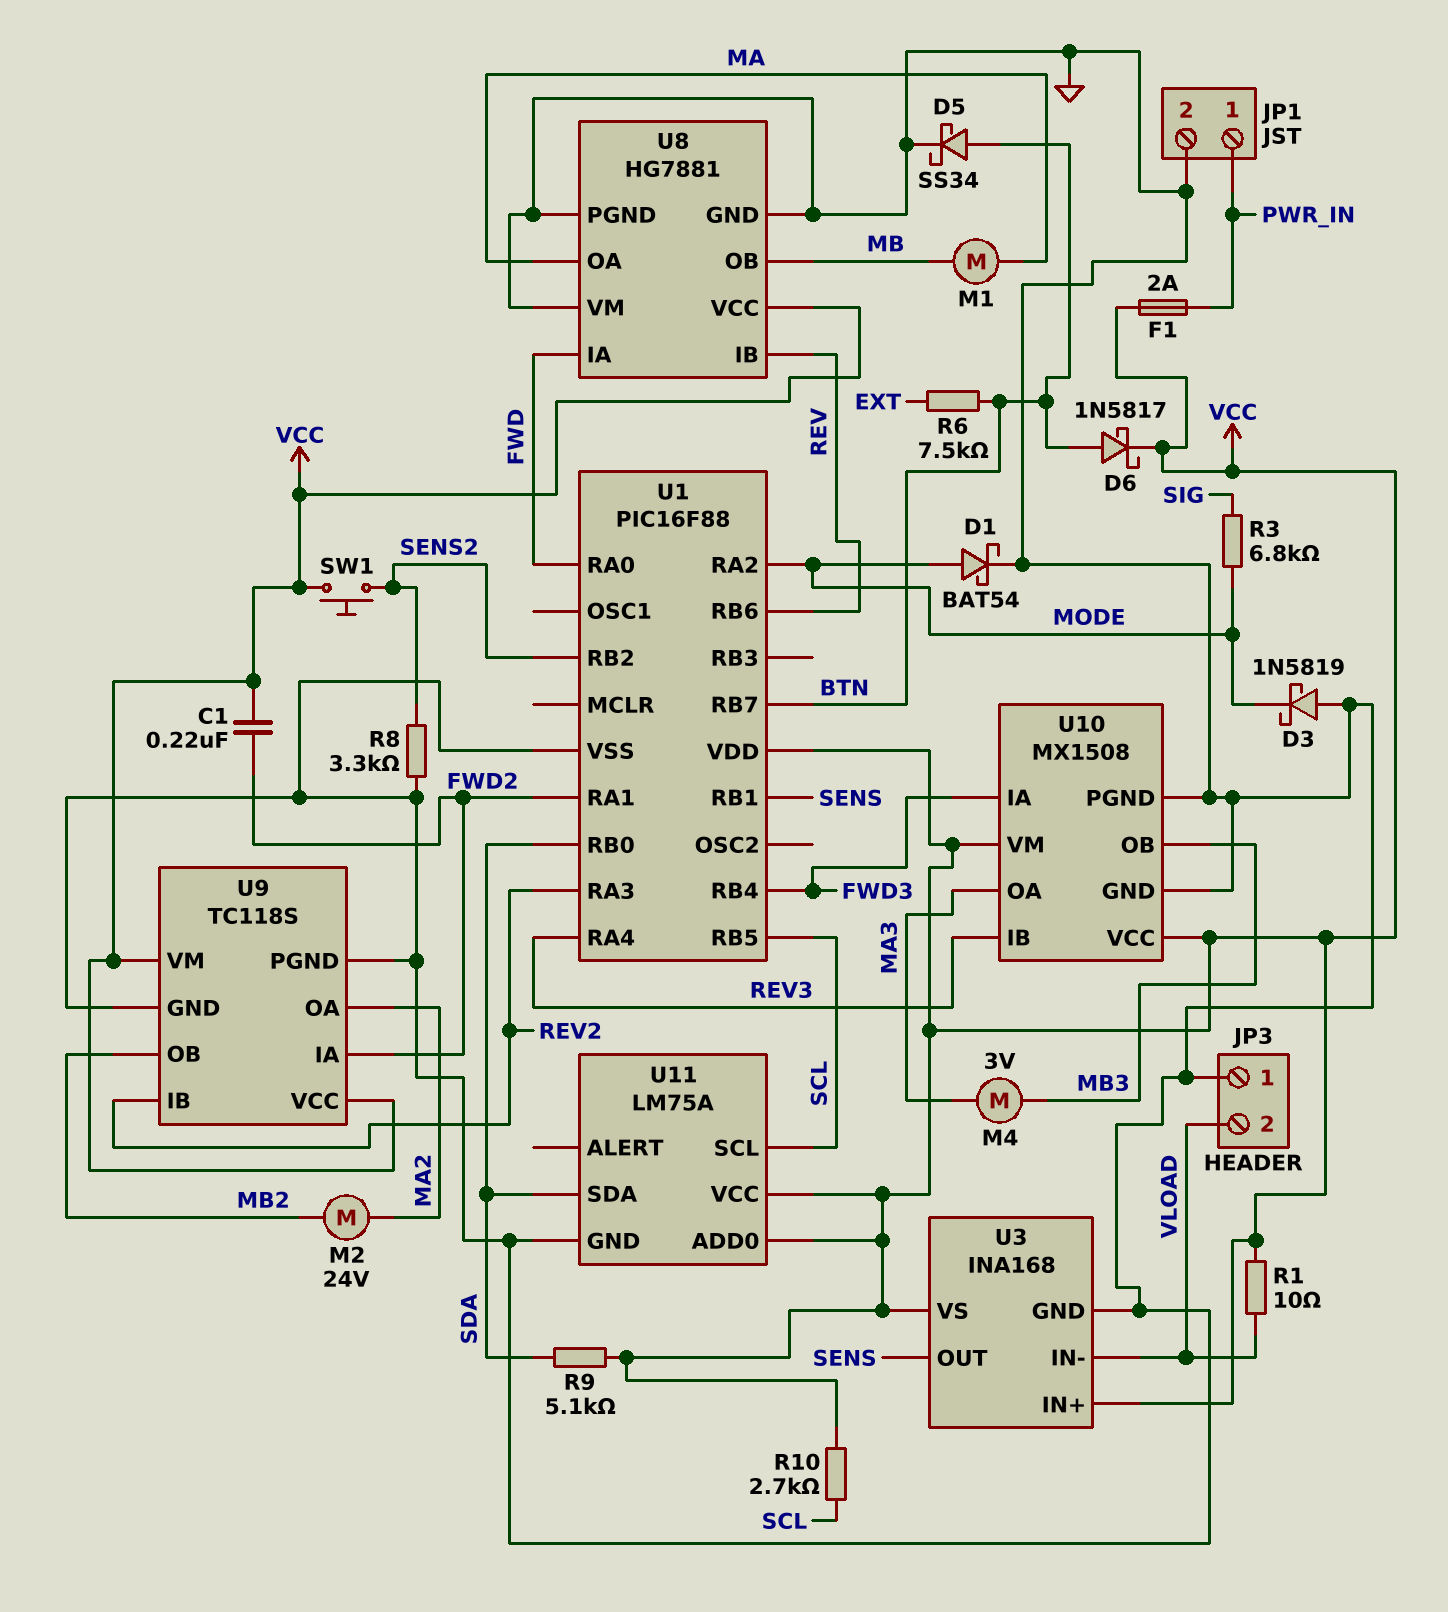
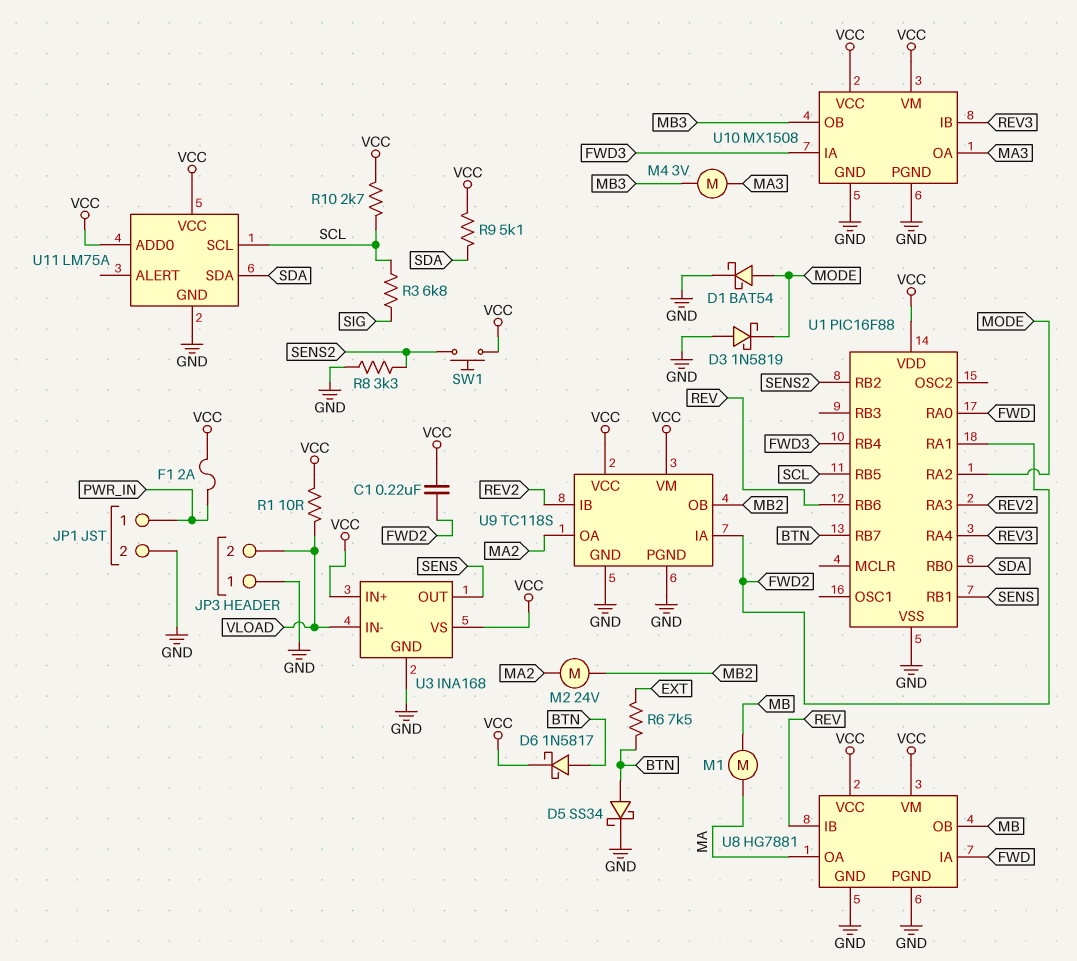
R3: 6.8k (MODE, SIG) -> 6.8k (SCL, SIG)
U8 pin VM: GND -> VCC

